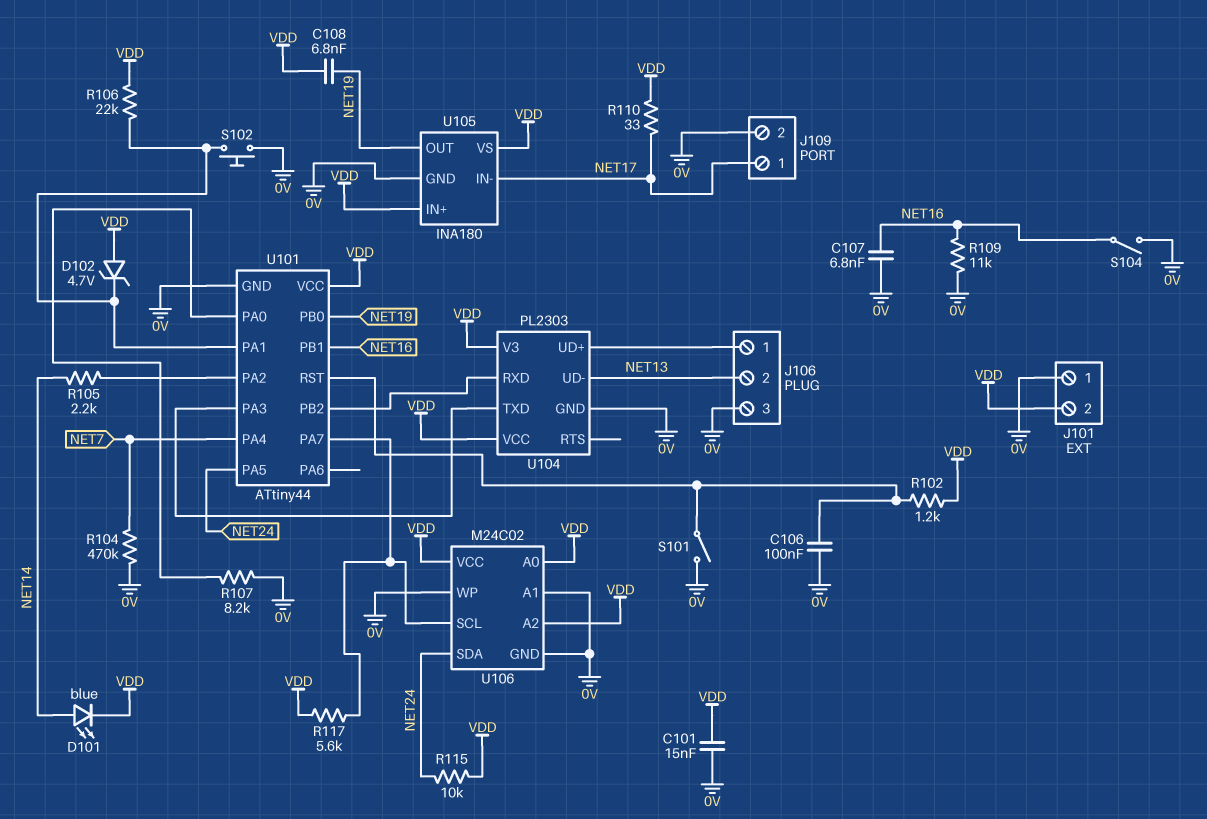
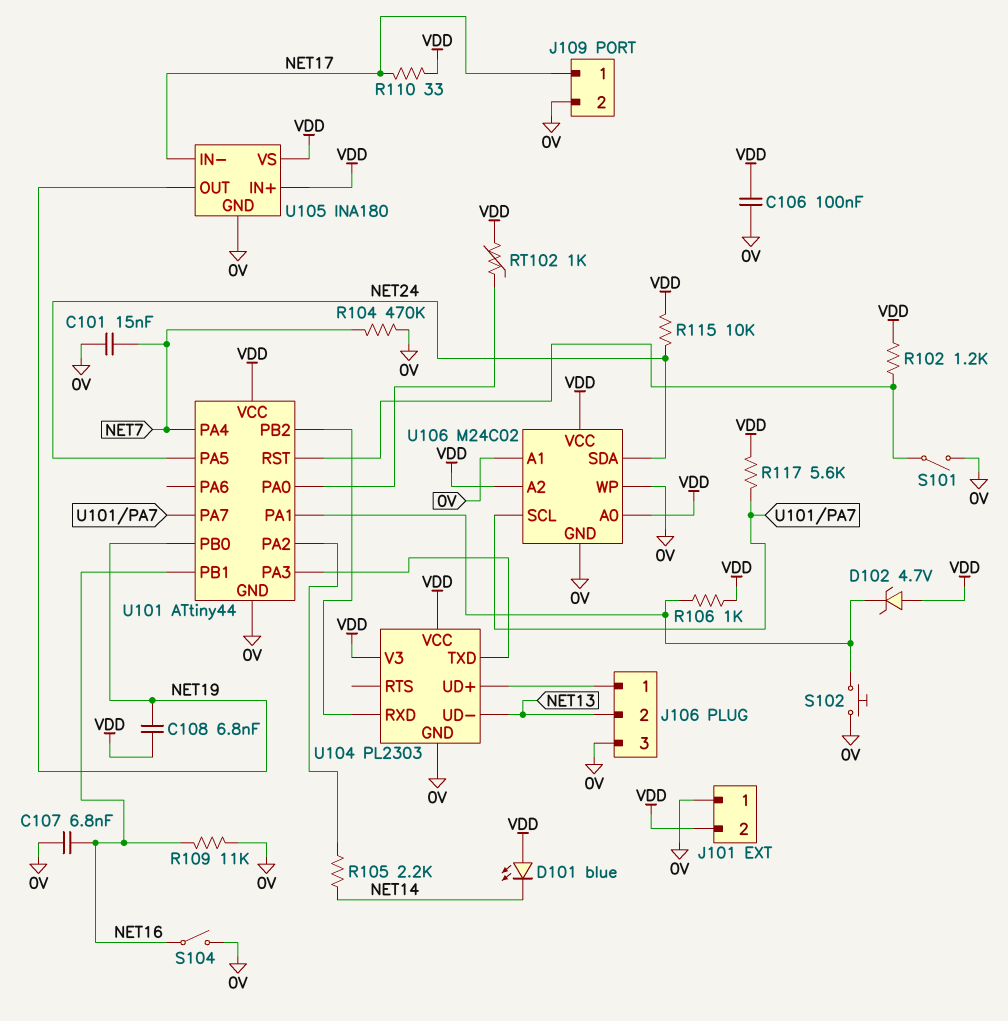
C101: 15nF (0V, VDD) -> 15nF (0V, NET7)
C106: 100nF (0V, U101/RST) -> 100nF (0V, VDD)
D101: LED blue (A NET14, K VDD) -> LED blue (A VDD, K NET14)
R106: 22k (U101/PA1, VDD) -> 1k (U101/PA1, VDD)
R107: 8.2k (0V, U101/PA0) -> none
RT102: none -> 1k (U101/PA0, VDD)

